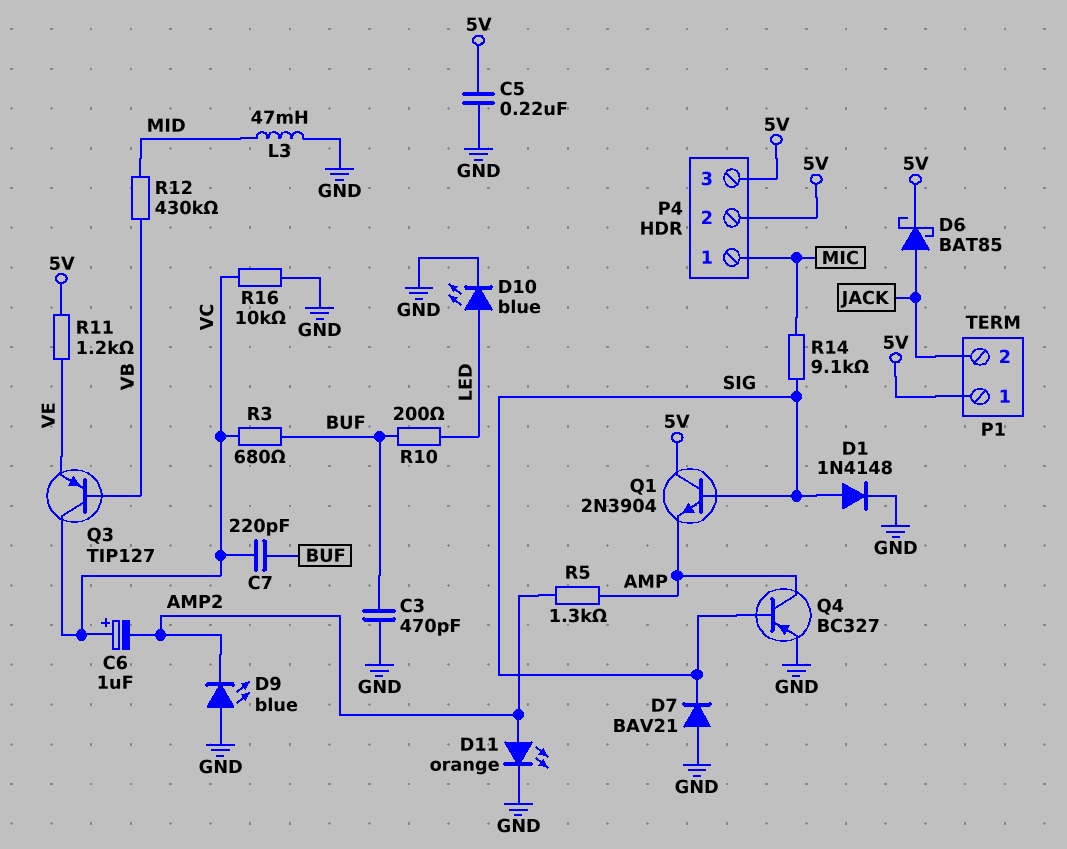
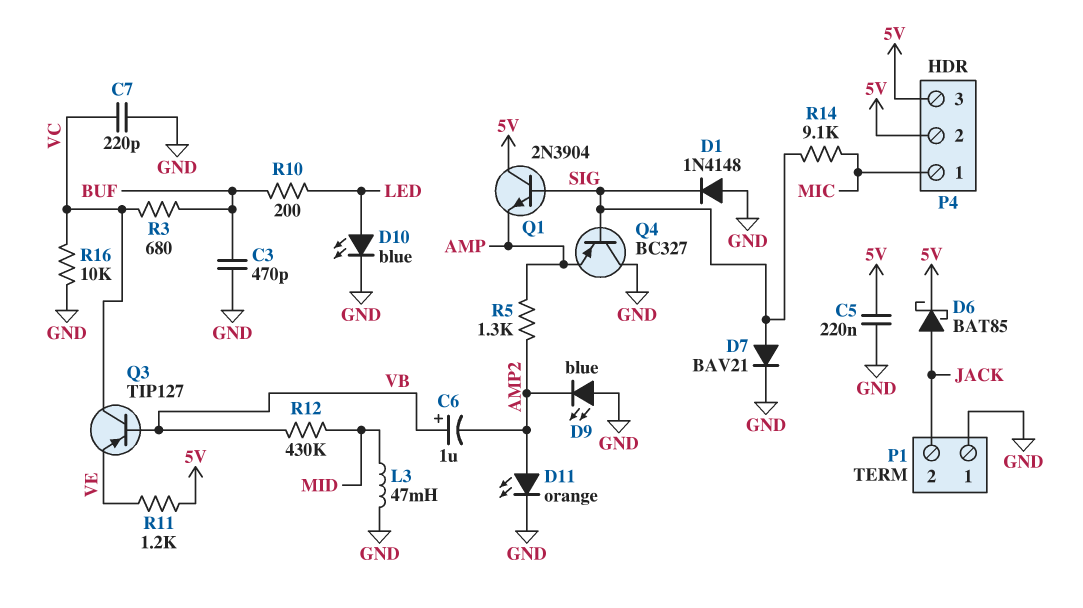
C6: 1uF (plus VC, minus AMP2) -> 1uF (plus VB, minus AMP2)
C7: 220pF (BUF, VC) -> 220pF (GND, VC)
D1: diode 1N4148 (A SIG, K GND) -> diode 1N4148 (A GND, K SIG)
D7: diode BAV21 (A GND, K SIG) -> diode BAV21 (A SIG, K GND)
P1 pin 1: 5V -> GND
Q4: PNP BC327 (B SIG, C AMP, E GND) -> PNP BC327 (B SIG, C GND, E AMP)

